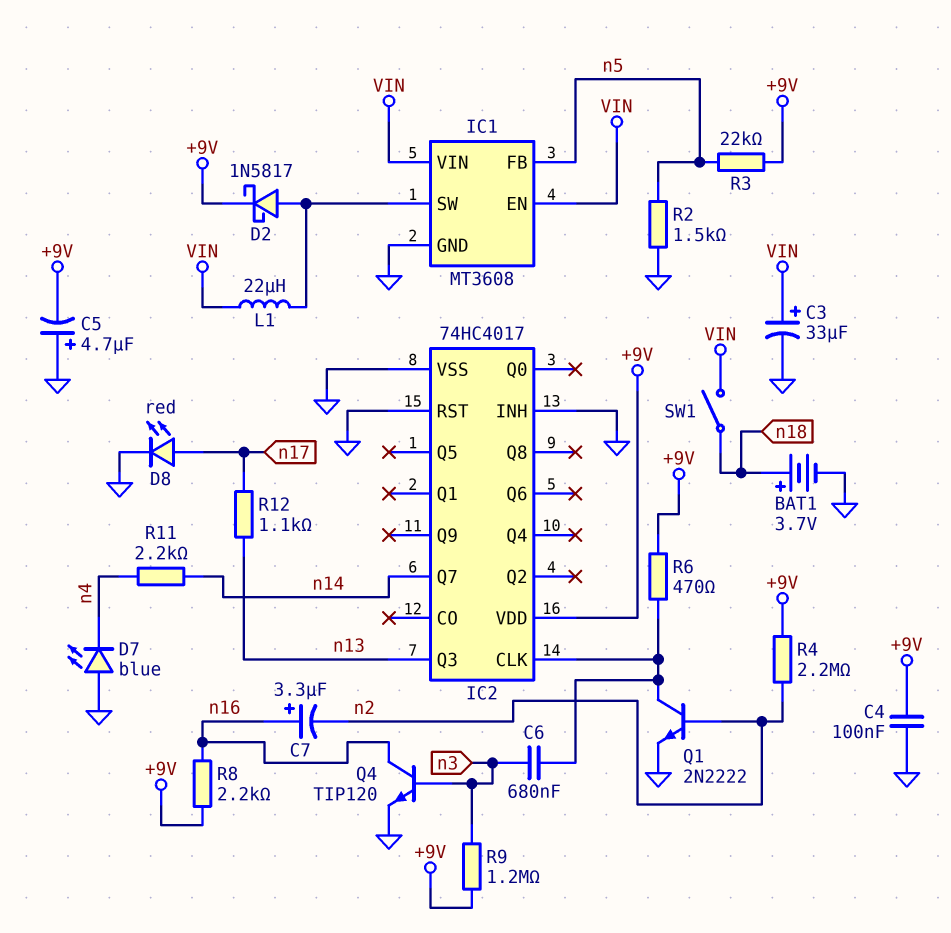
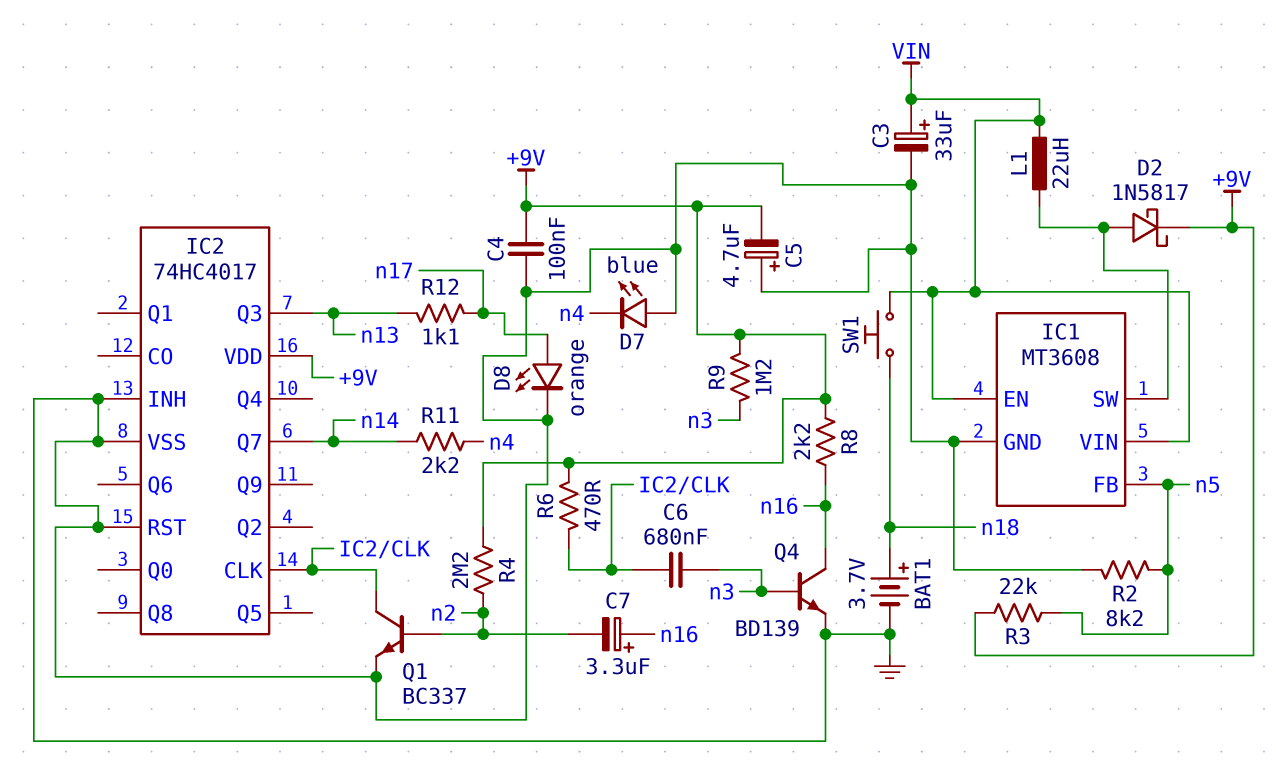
D8: LED red (A n17, K GND) -> LED orange (A n17, K GND)
Q1: NPN 2N2222 (B n2, C IC2/CLK, E GND) -> NPN BC337 (B n2, C IC2/CLK, E GND)
Q4: NPN TIP120 (B n3, C n16, E GND) -> NPN BD139 (B n3, C n16, E GND)
R2: 1.5k (GND, n5) -> 8.2k (GND, n5)
SW1: switch (VIN, n18) -> button (VIN, n18)

